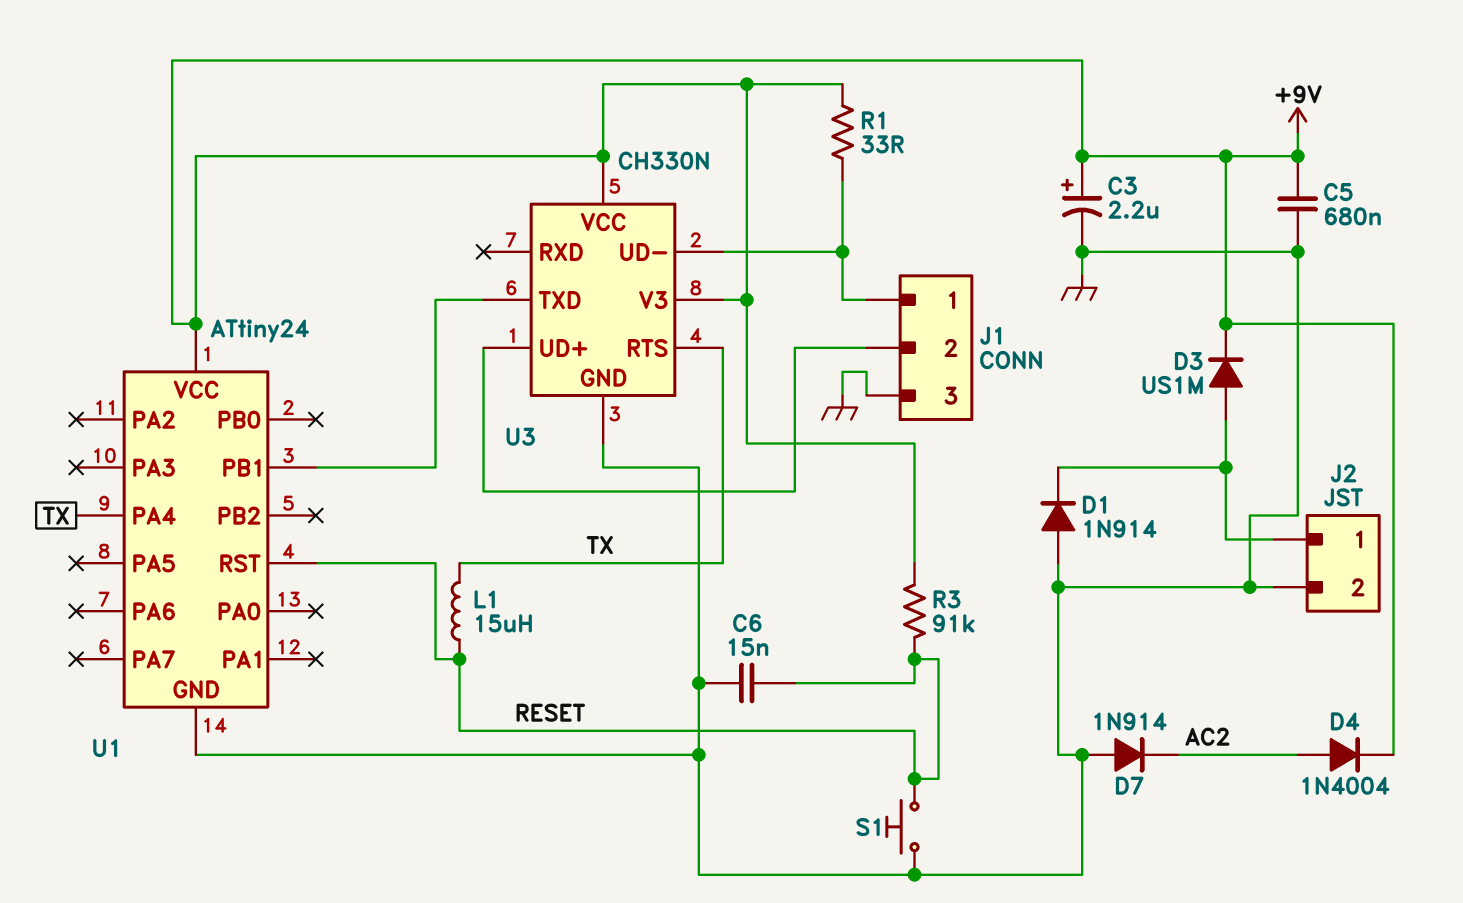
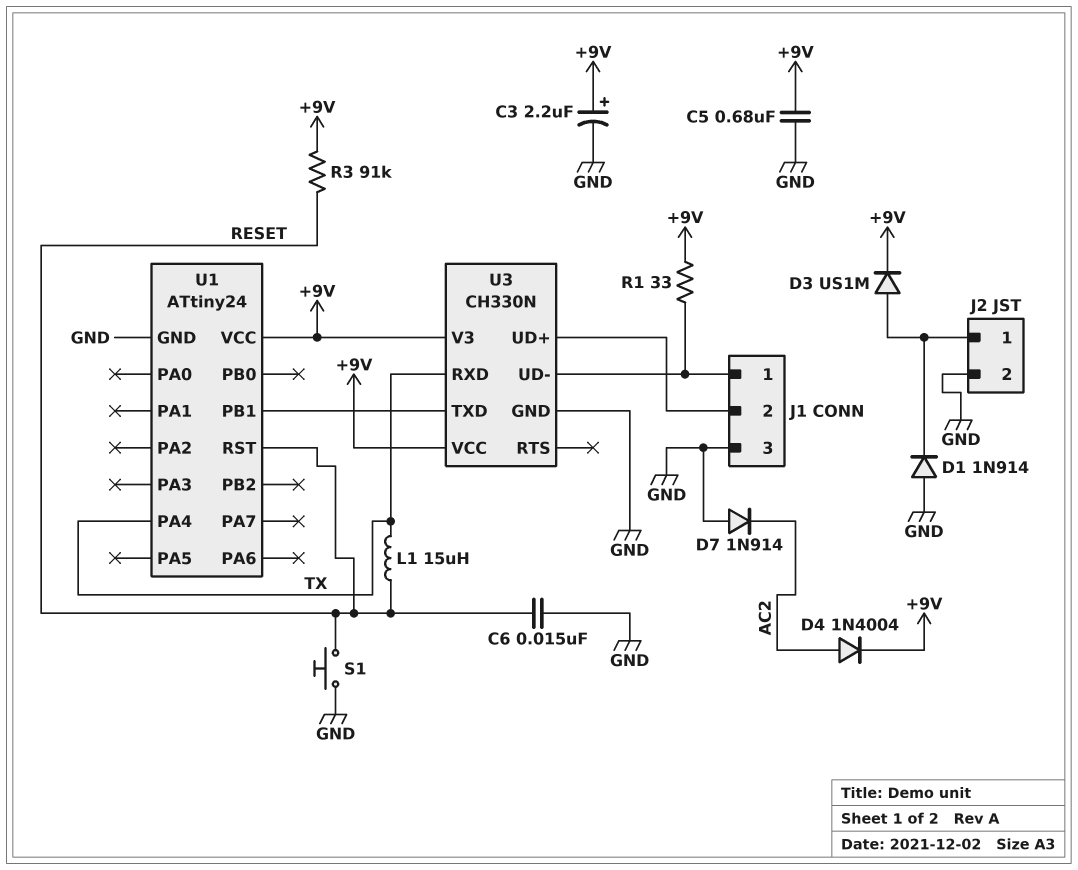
U3 pin RTS: TX -> none
U3 pin RXD: none -> TX

